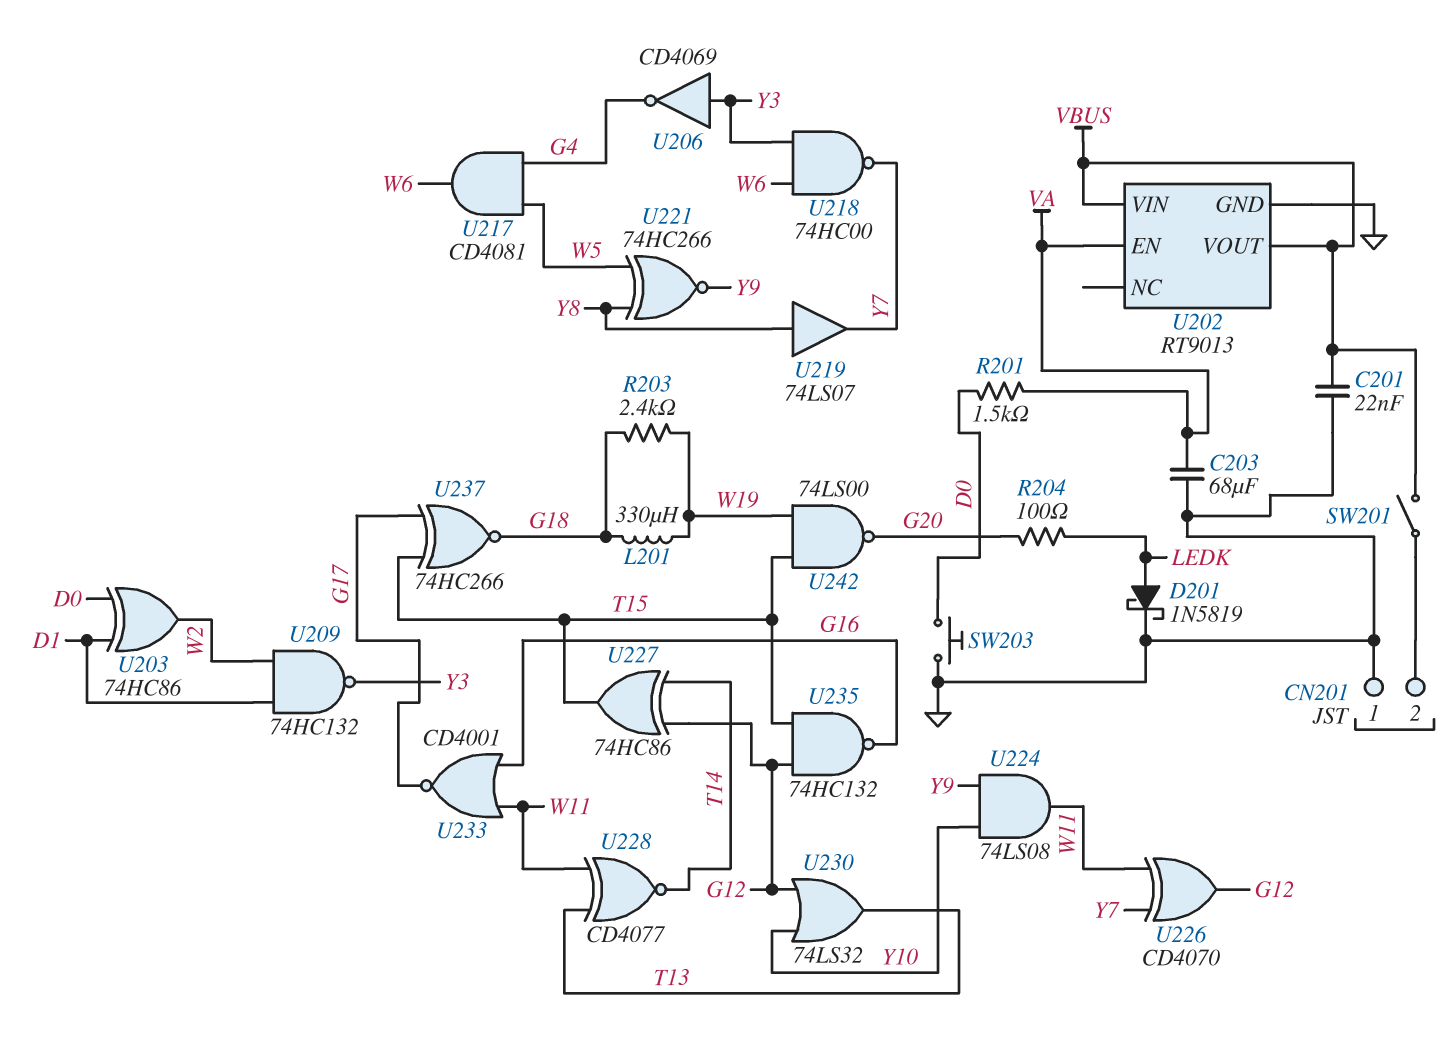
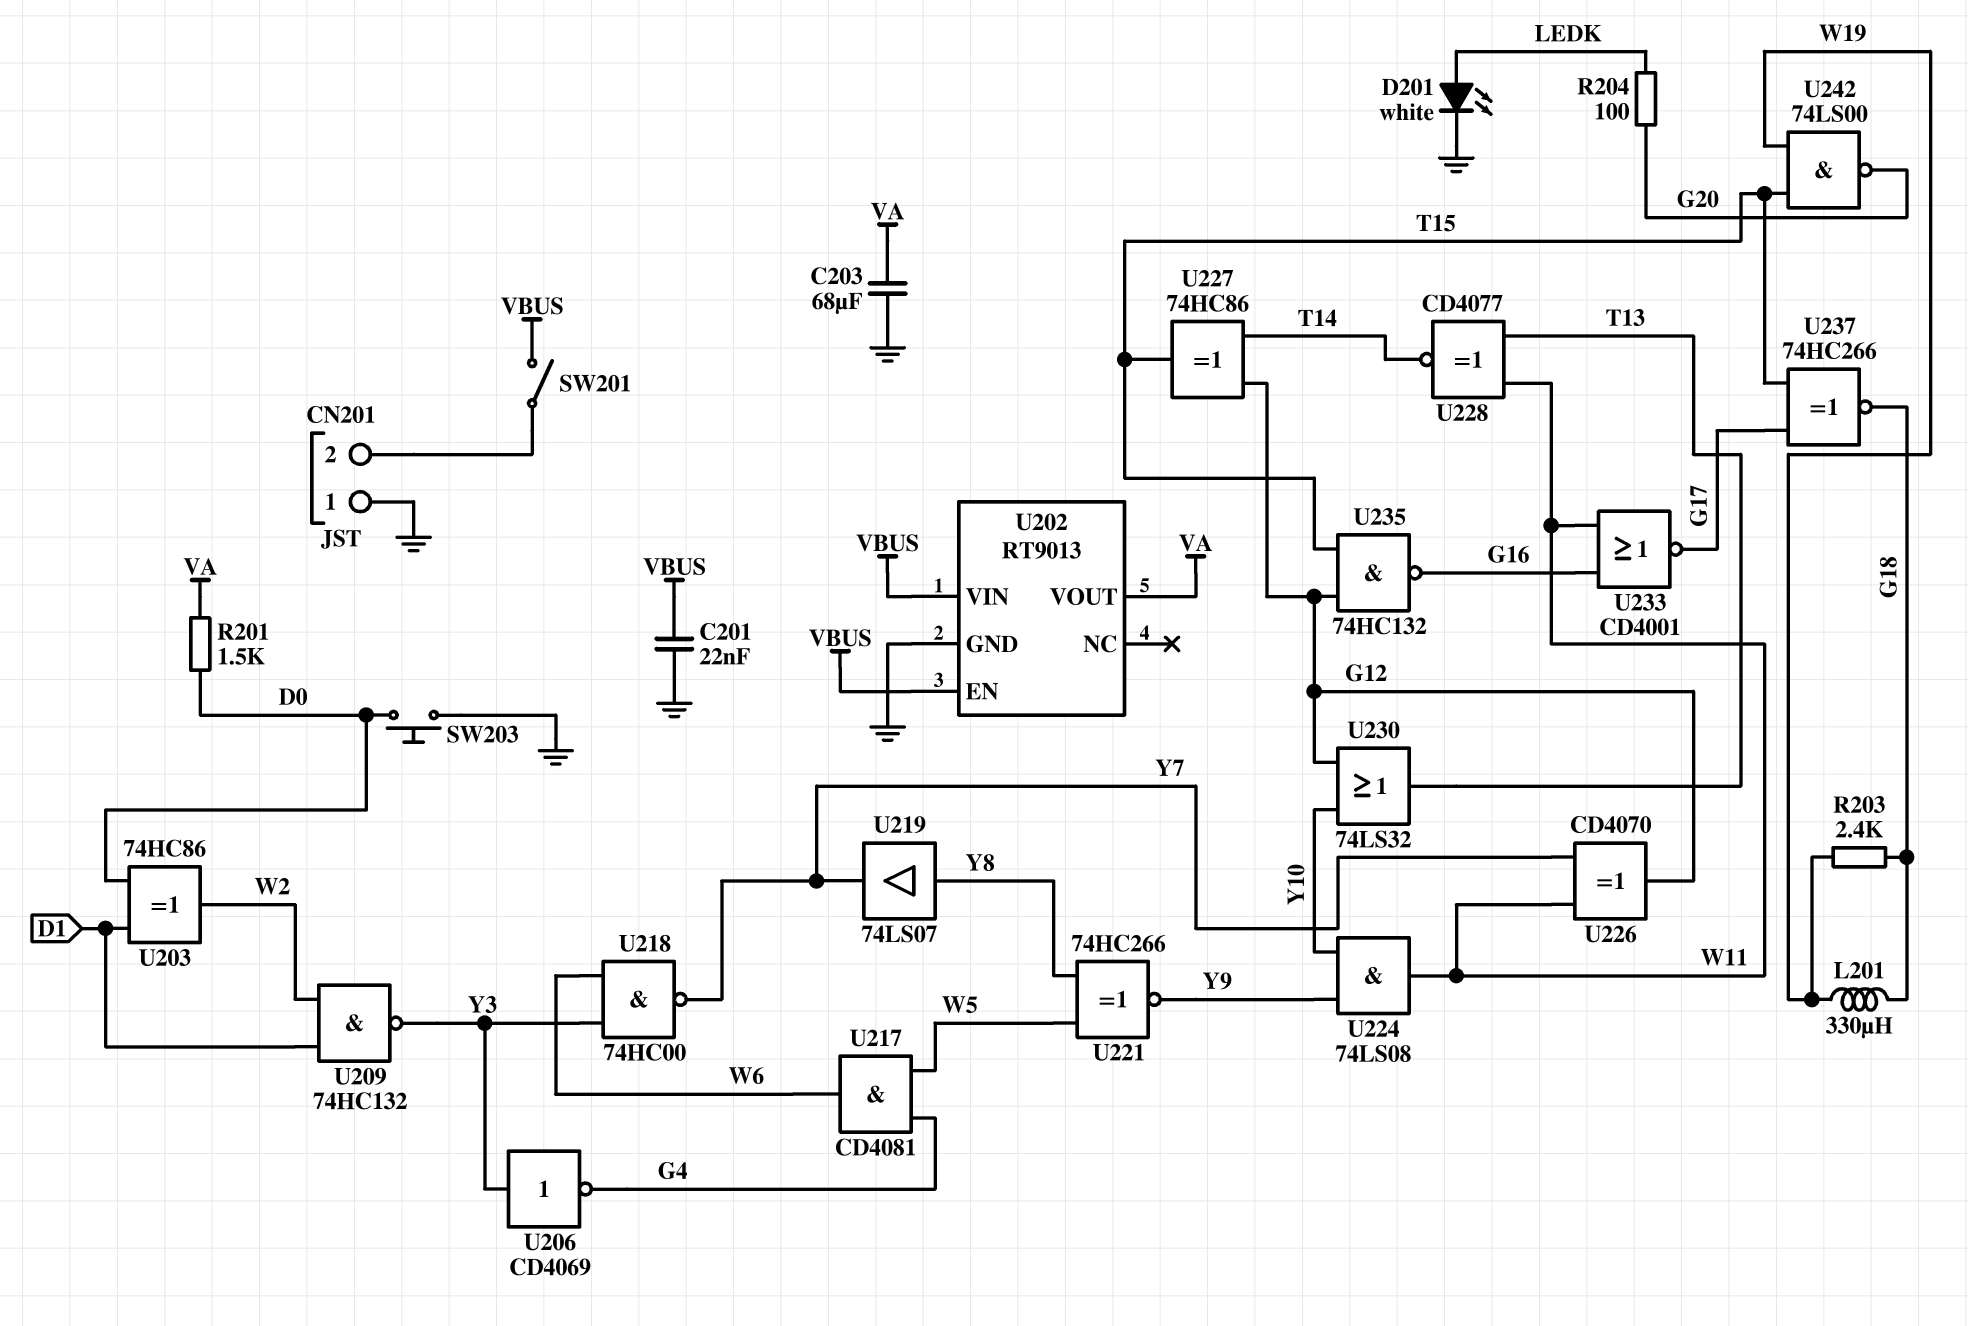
D201: schottky 1N5819 (A LEDK, K GND) -> LED white (A LEDK, K GND)
U202 pin EN: VA -> VBUS
U202 pin VOUT: VBUS -> VA

